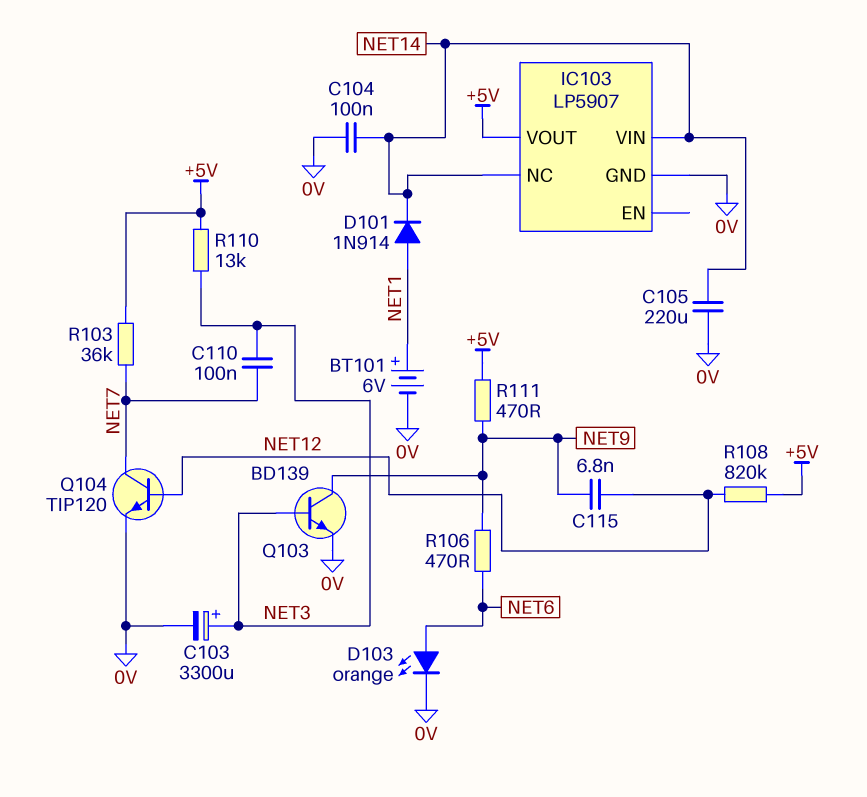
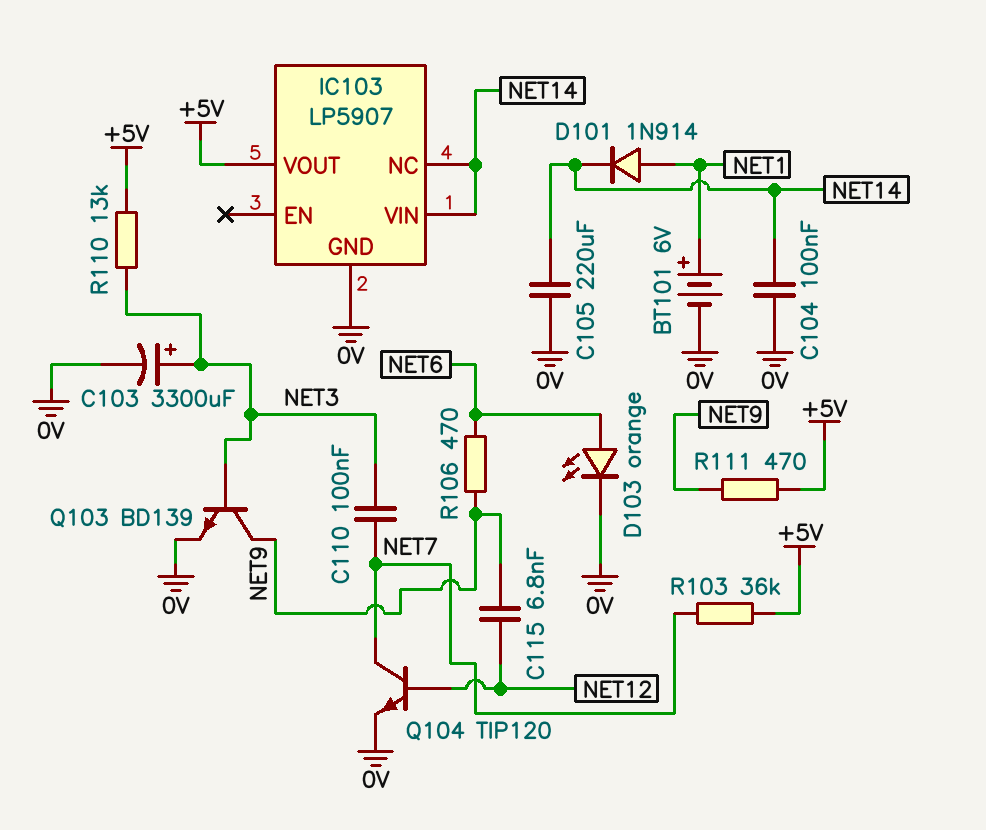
R108: 820k (+5V, NET12) -> none

